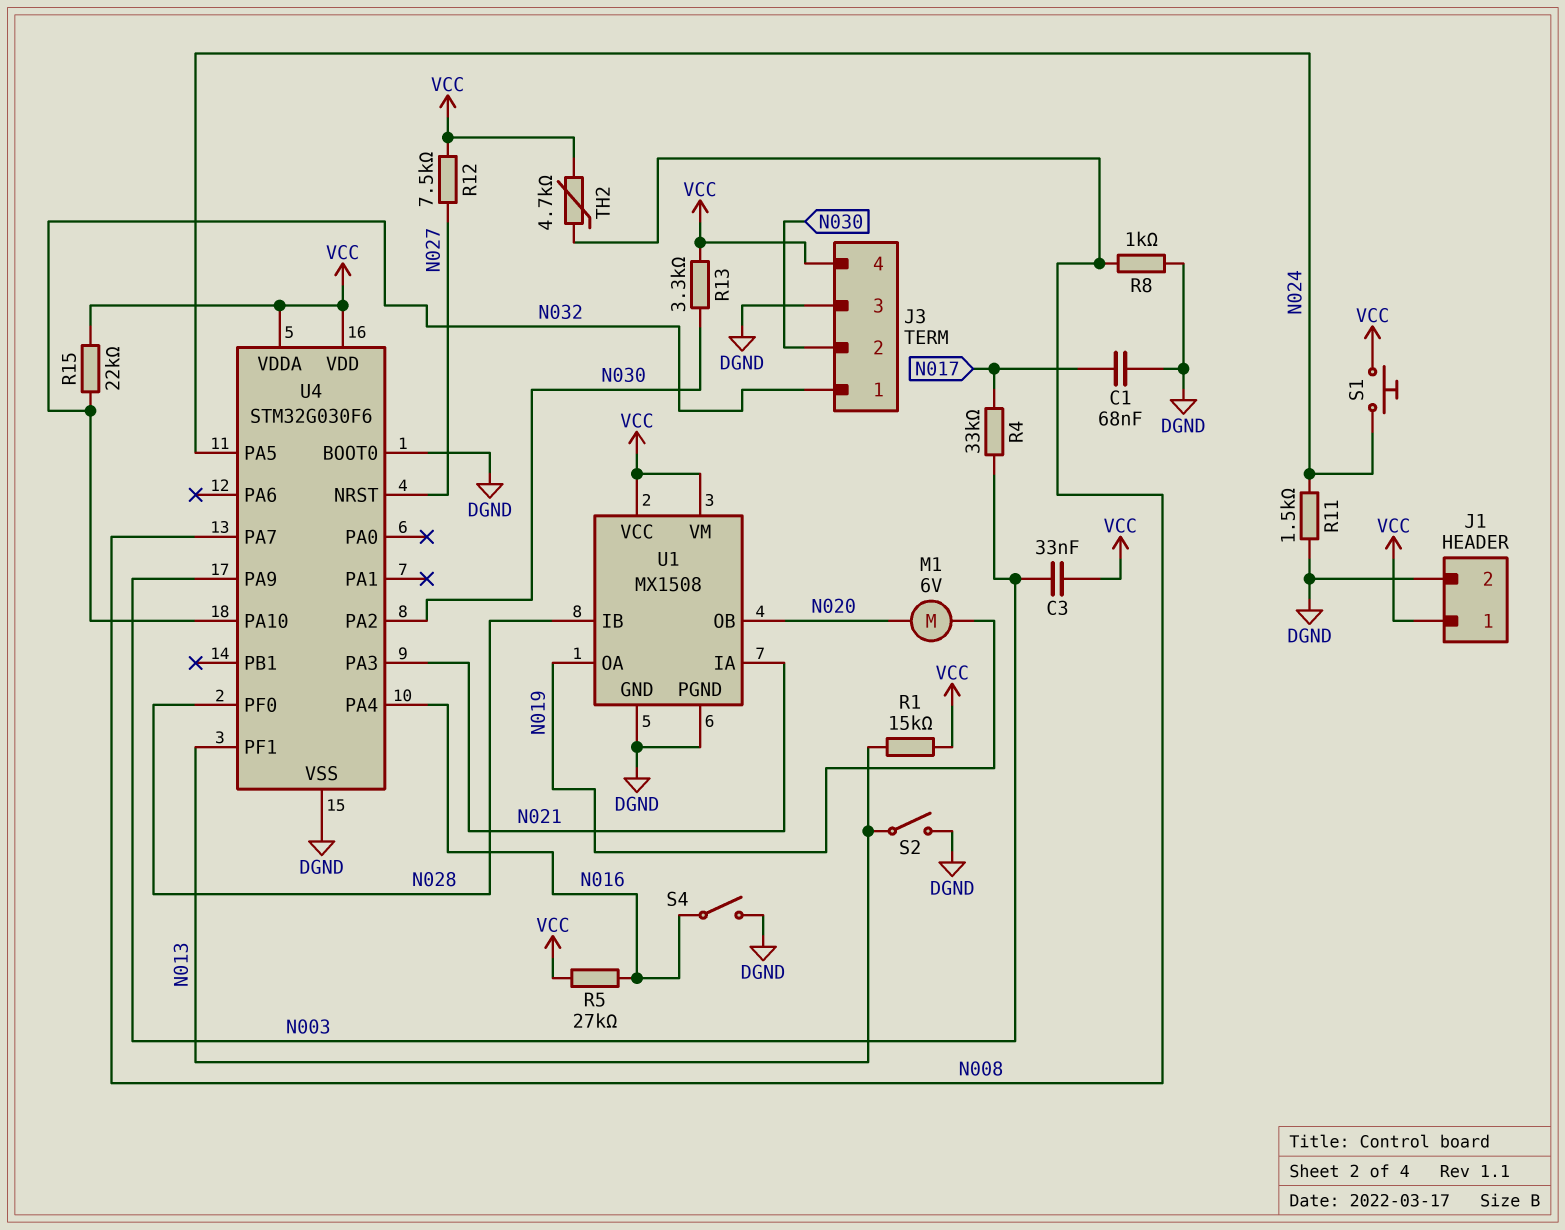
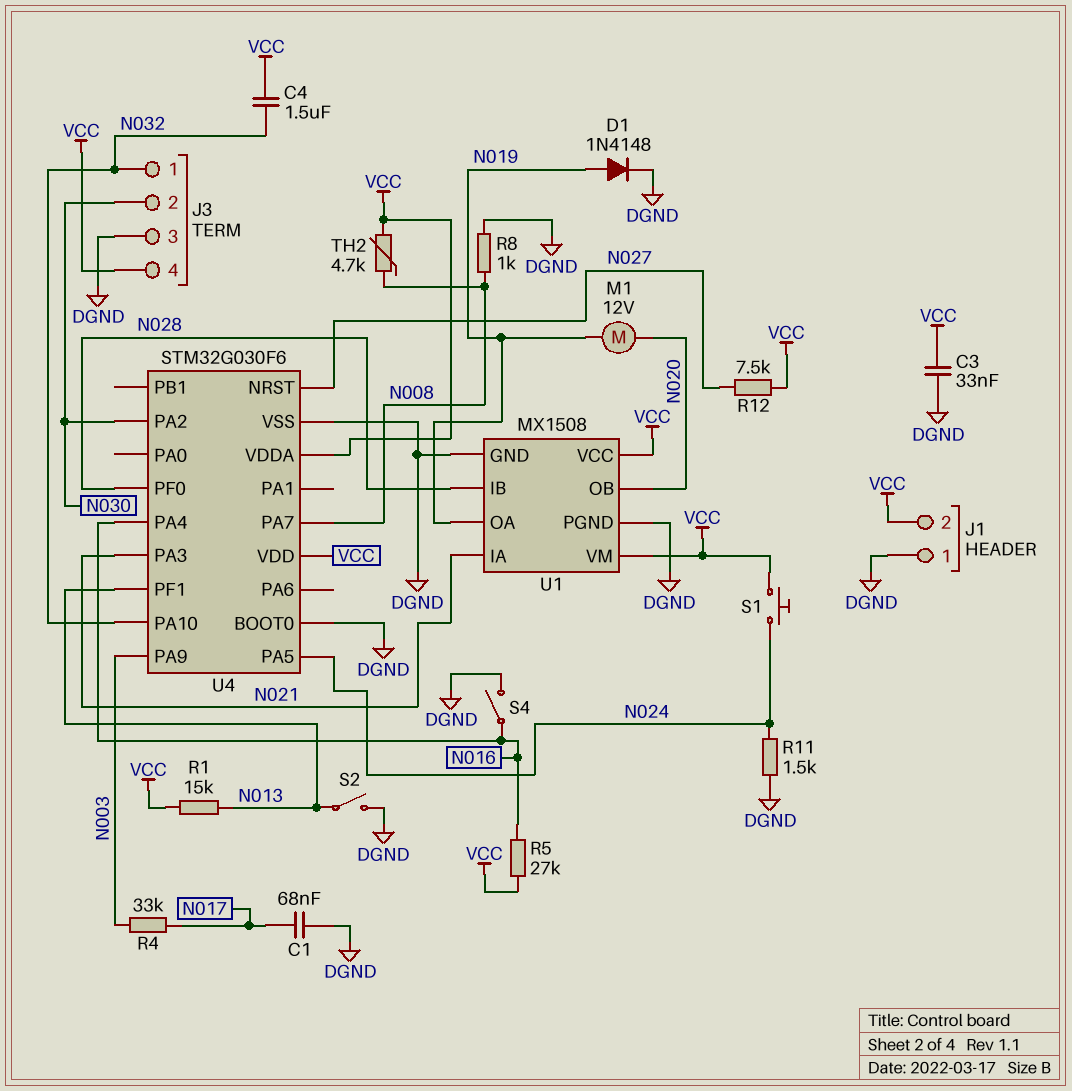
C3: 33nF (N003, VCC) -> 33nF (DGND, VCC)
C4: none -> 1.5uF (N032, VCC)
D1: none -> diode 1N4148 (A N019, K DGND)
J1 pin 1: VCC -> DGND
J1 pin 2: DGND -> VCC
M1: motor 6V (N019, N020) -> motor 12V (N019, N020)
R13: 3.3k (N030, VCC) -> none
R15: 22k (N032, VCC) -> none

